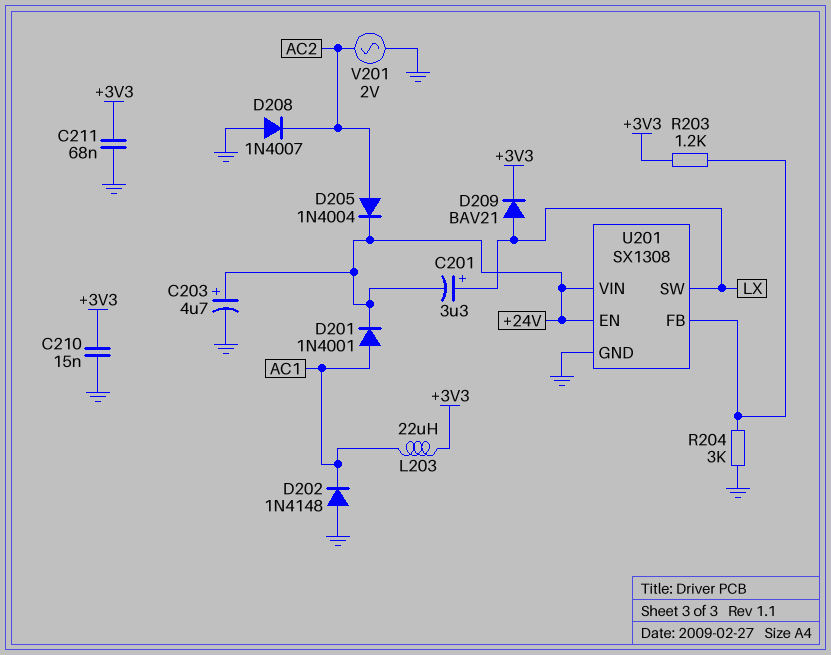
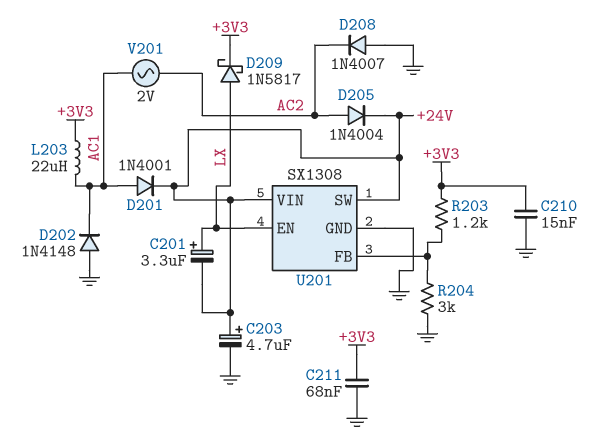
D209: diode BAV21 (A LX, K +3V3) -> schottky 1N5817 (A LX, K +3V3)
U201 pin EN: +24V -> LX
U201 pin SW: LX -> +24V
V201: AC 2V (AC2, GND) -> AC 2V (AC1, AC2)

